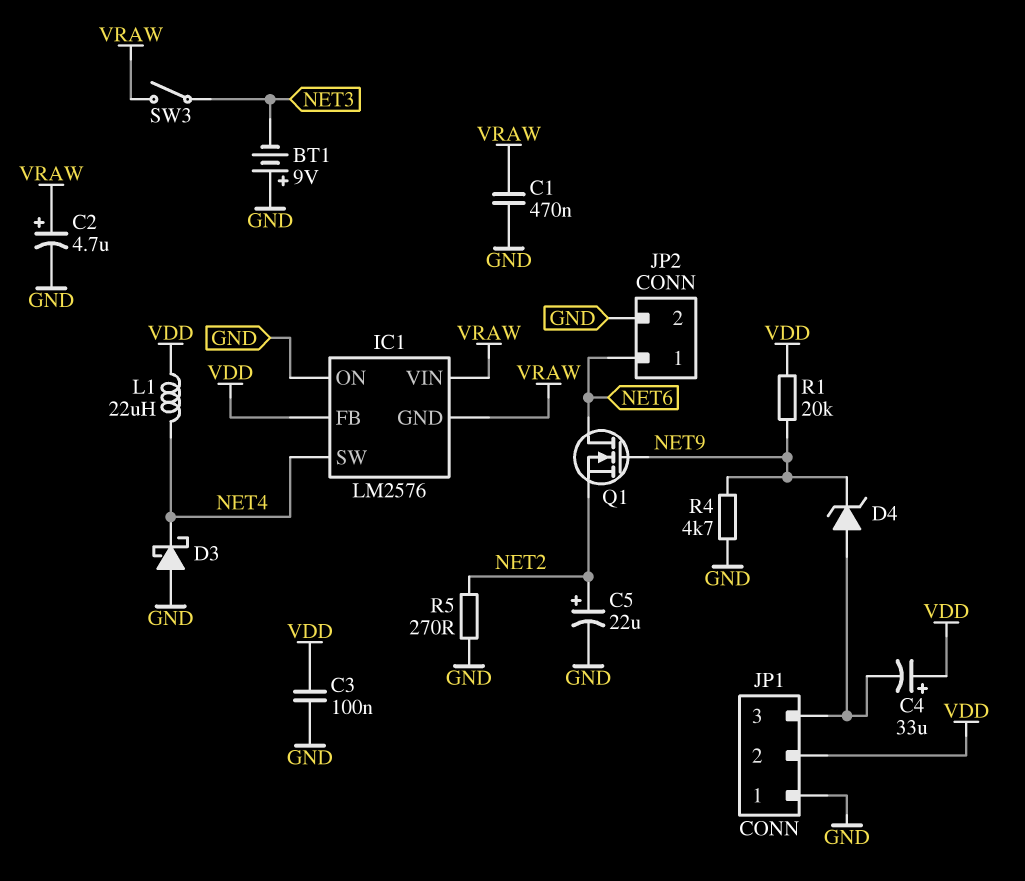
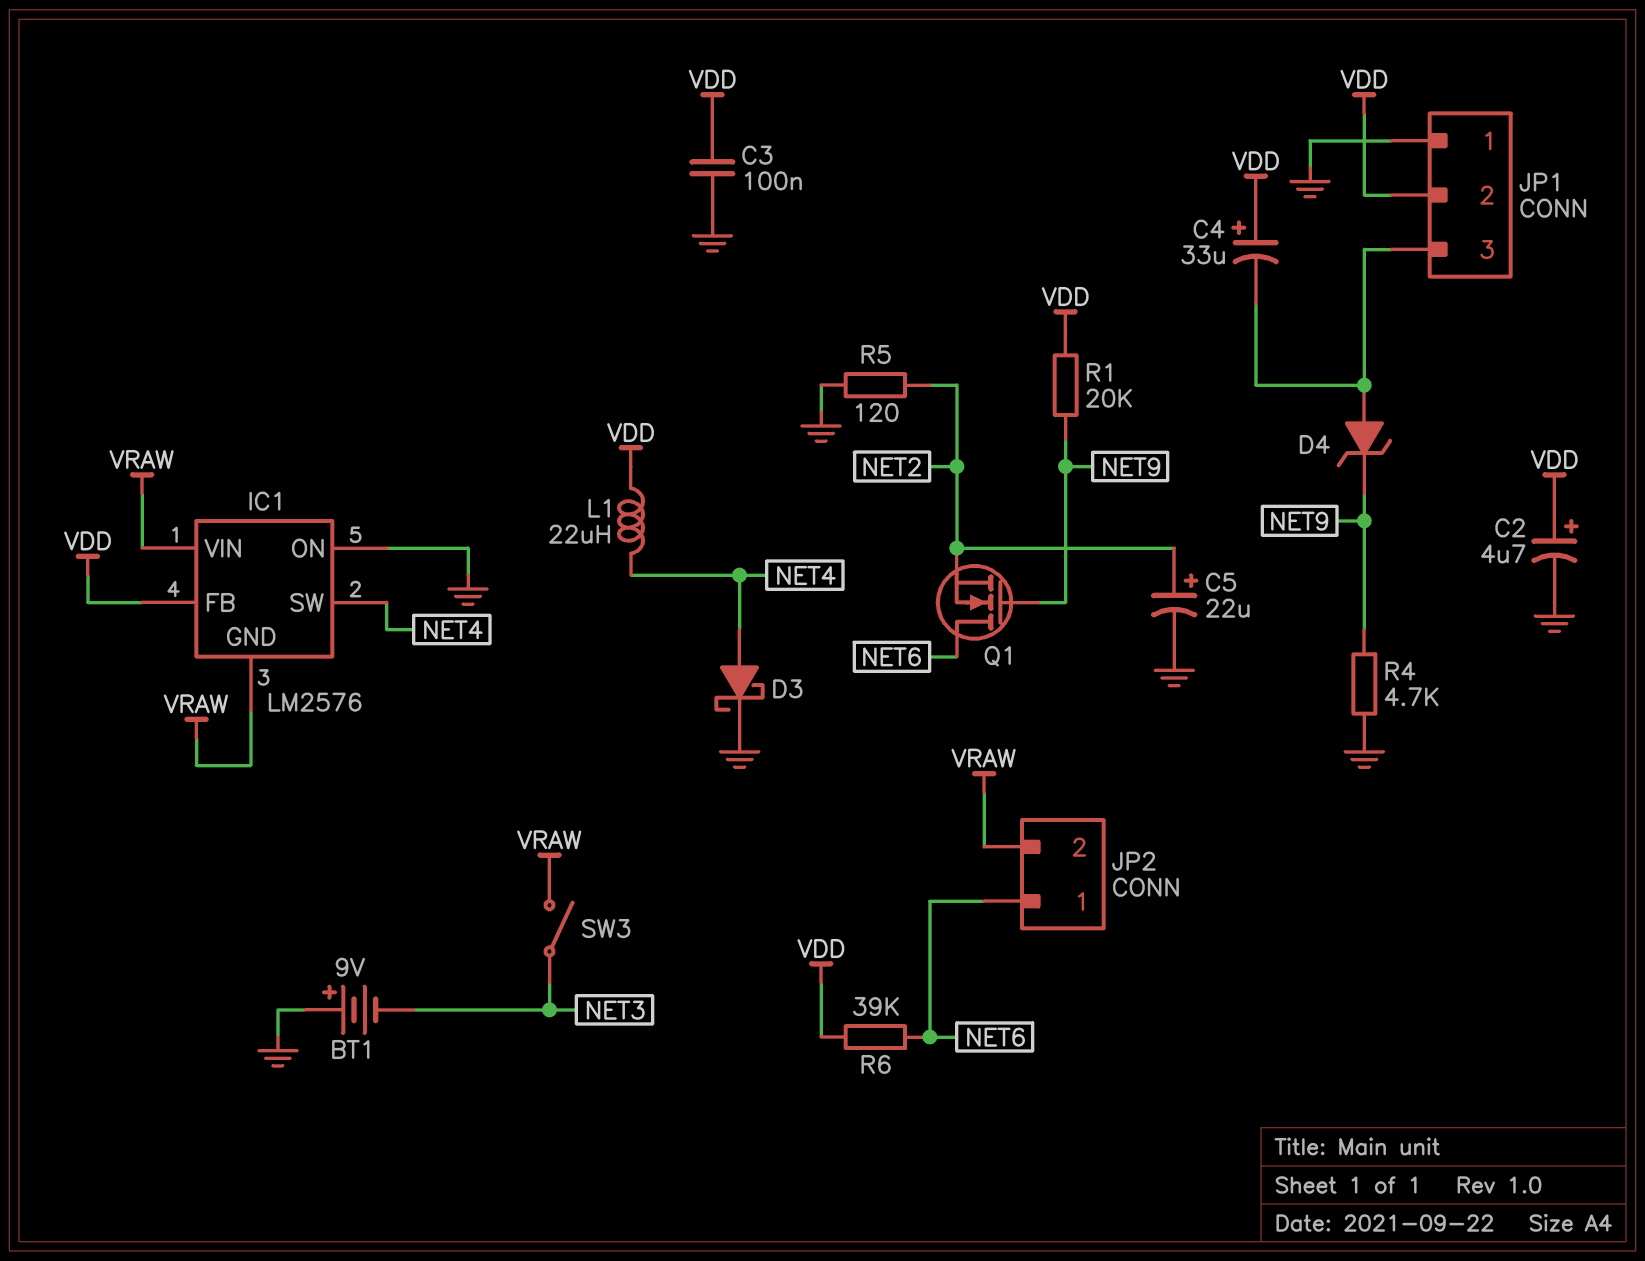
C1: 470nF (GND, VRAW) -> none
C2: 4.7uF (plus VRAW, minus GND) -> 4.7uF (plus VDD, minus GND)
D3: schottky (A GND, K NET4) -> schottky (A NET4, K GND)
JP2 pin 2: GND -> VRAW
R5: 270 (GND, NET2) -> 120 (GND, NET2)
R6: none -> 39k (NET6, VDD)

